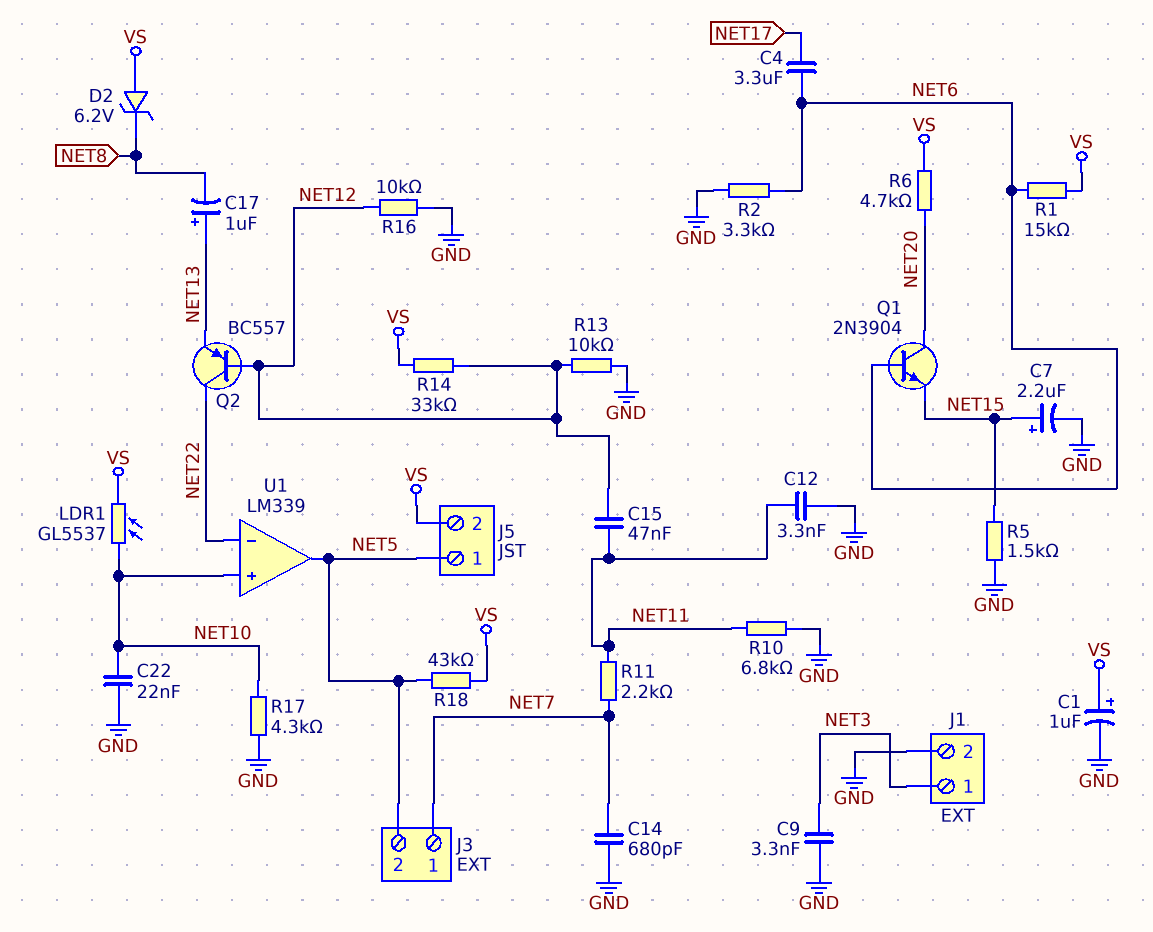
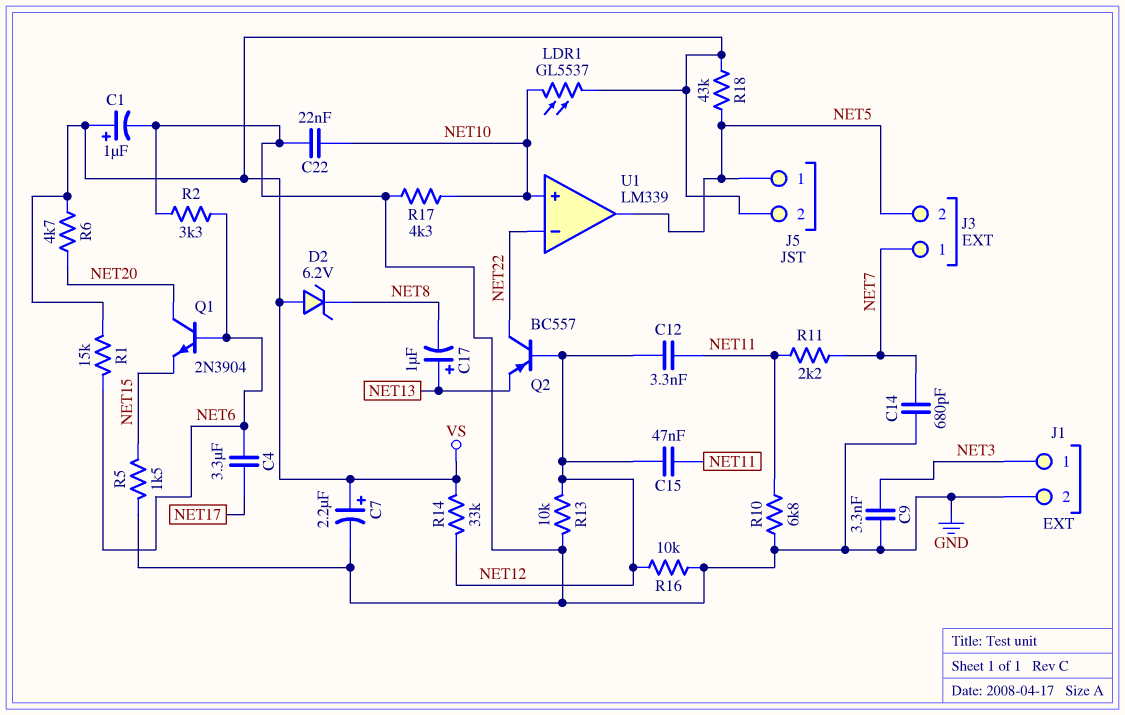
C7: 2.2uF (plus NET15, minus GND) -> 2.2uF (plus VS, minus GND)
C12: 3.3nF (GND, NET11) -> 3.3nF (NET11, NET12)

